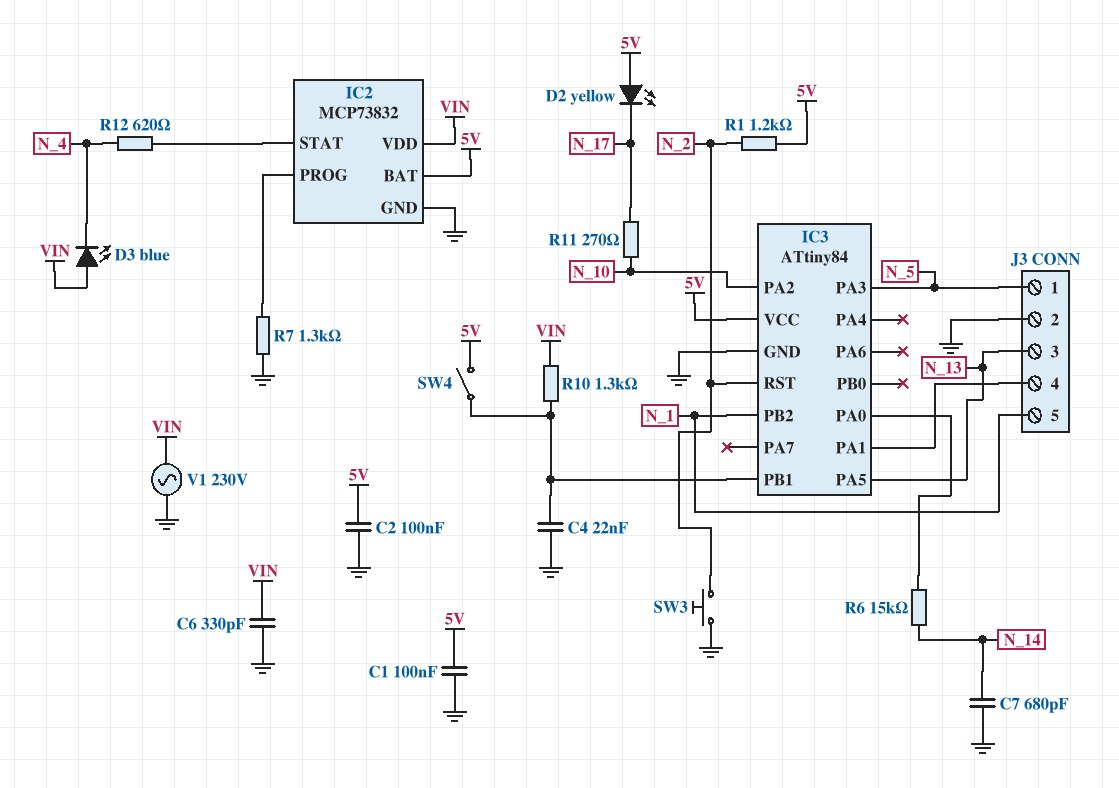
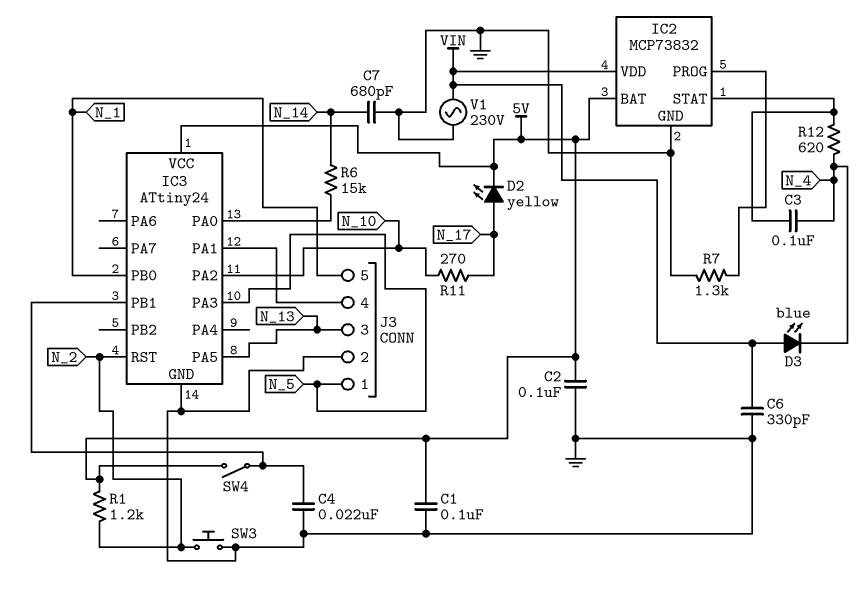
C3: none -> 100nF (IC2/STAT, N_4)
D2: LED yellow (A 5V, K N_17) -> LED yellow (A N_17, K 5V)
IC3: ATtiny84 -> ATtiny24
IC3 pin PB0: none -> N_1
IC3 pin PB2: N_1 -> none
R10: 1.3k (IC3/PB1, VIN) -> none

